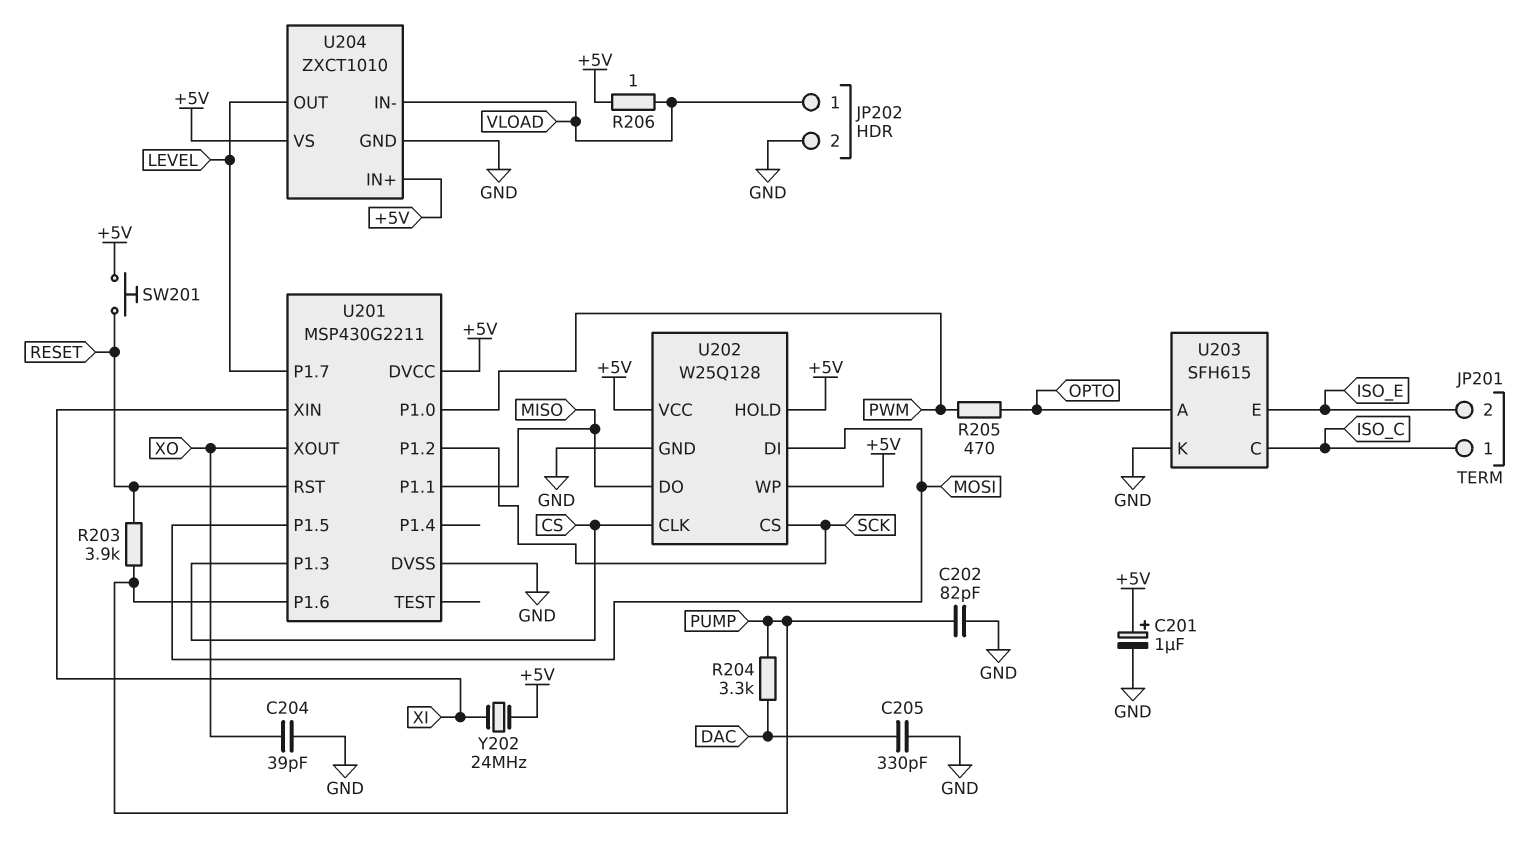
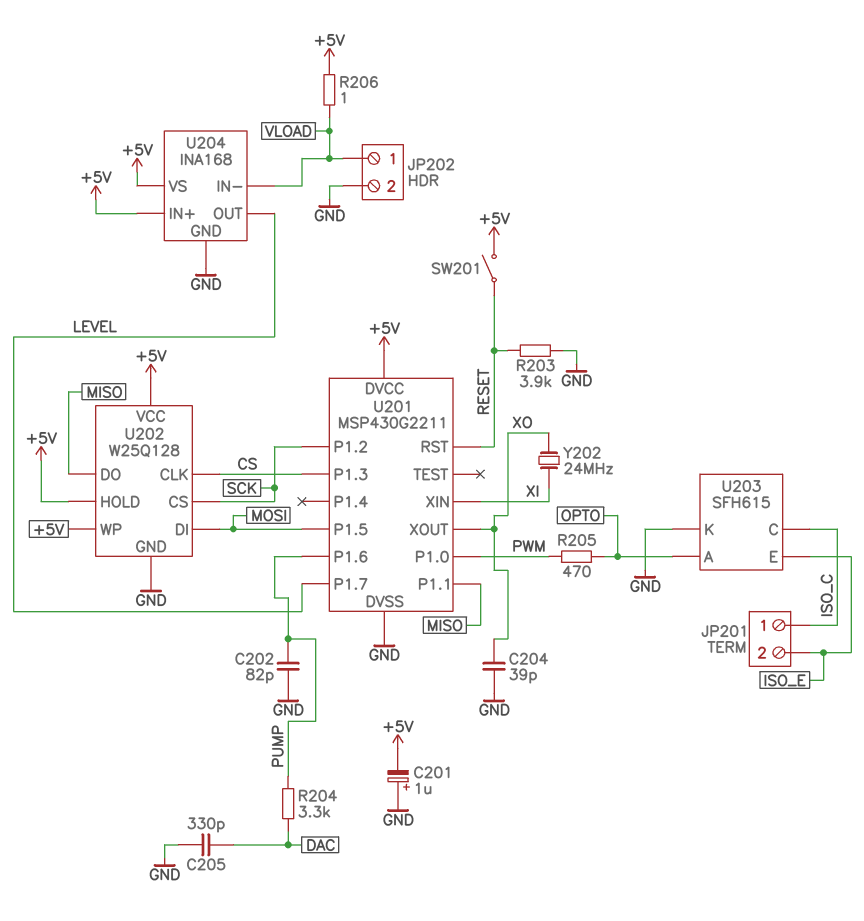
C201: 1uF (plus +5V, minus GND) -> 1uF (plus GND, minus +5V)
R203: 3.9k (PUMP, RESET) -> 3.9k (GND, RESET)
SW201: button (+5V, RESET) -> switch (+5V, RESET)
U204: ZXCT1010 -> INA168
Y202: 24MHz (+5V, XI) -> 24MHz (XI, XO)

